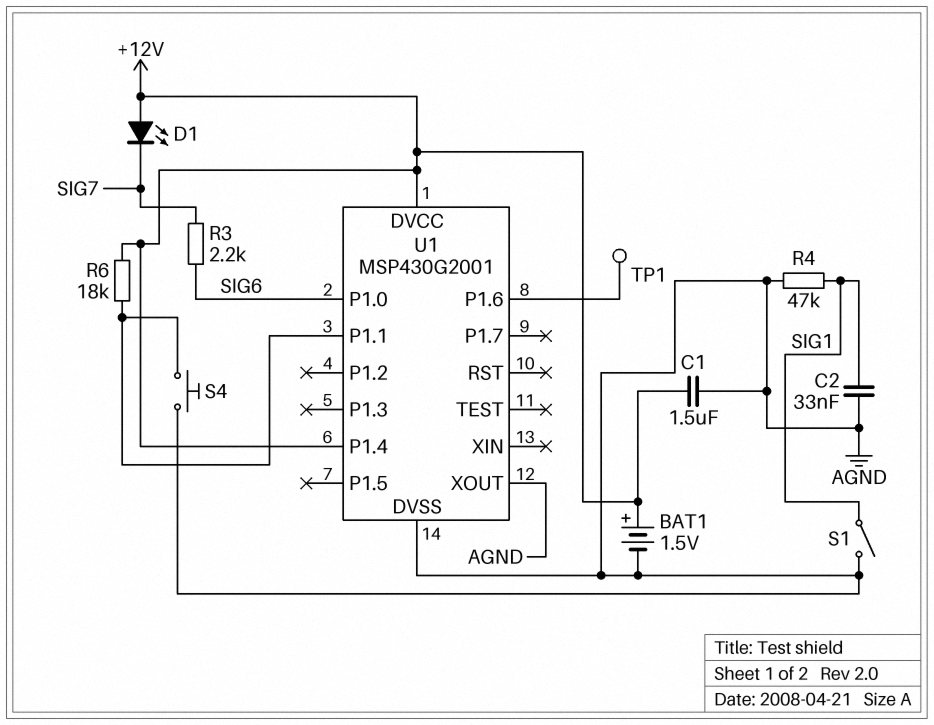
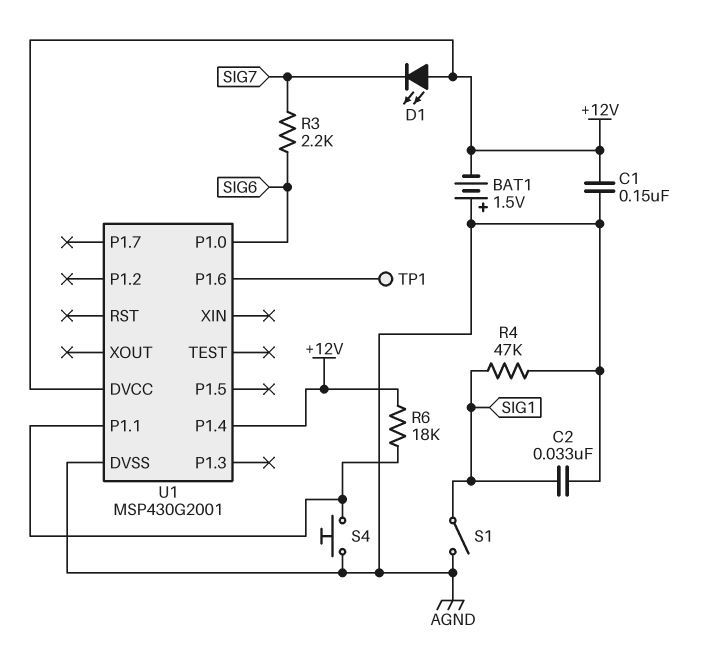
BAT1: 1.5V (plus +12V, minus AGND) -> 1.5V (plus AGND, minus +12V)
C1: 1.5uF (+12V, AGND) -> 150nF (+12V, AGND)
U1 pin XOUT: AGND -> none

